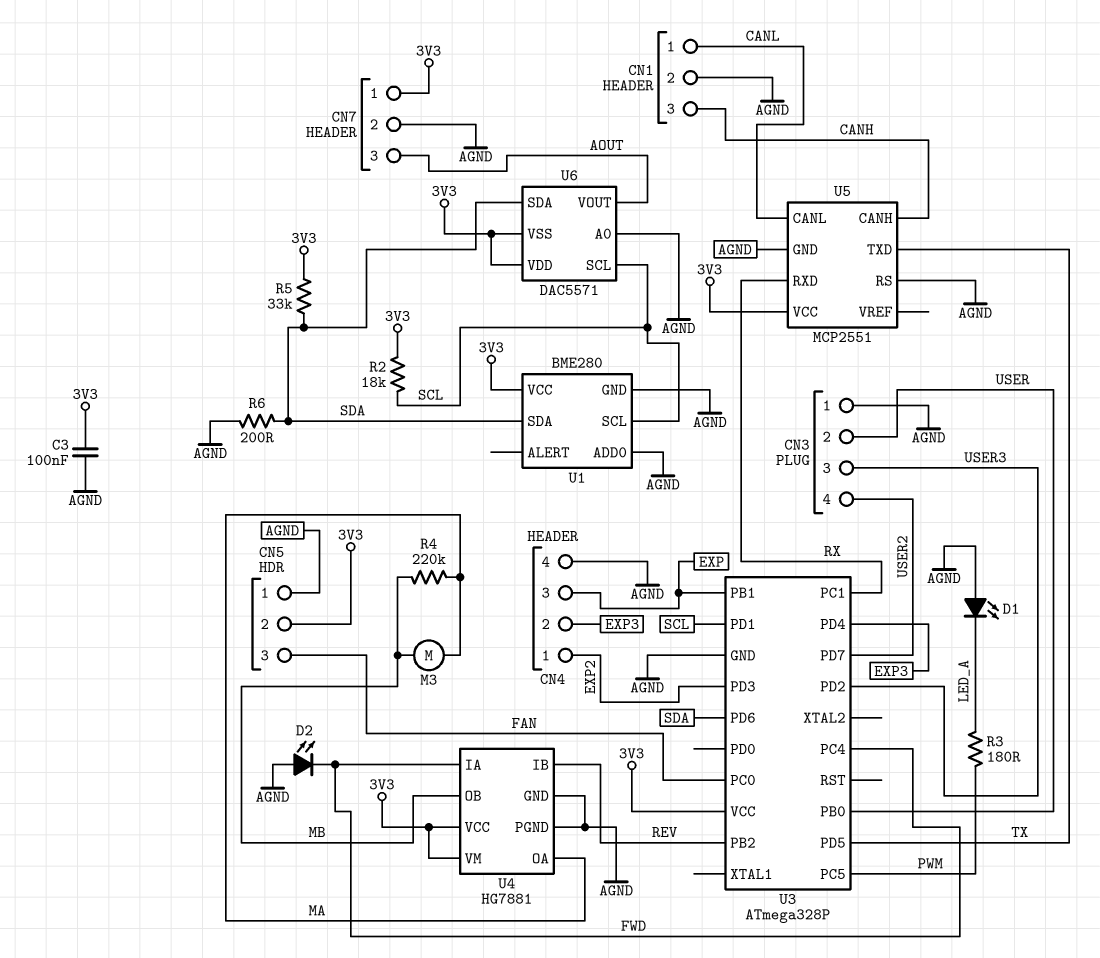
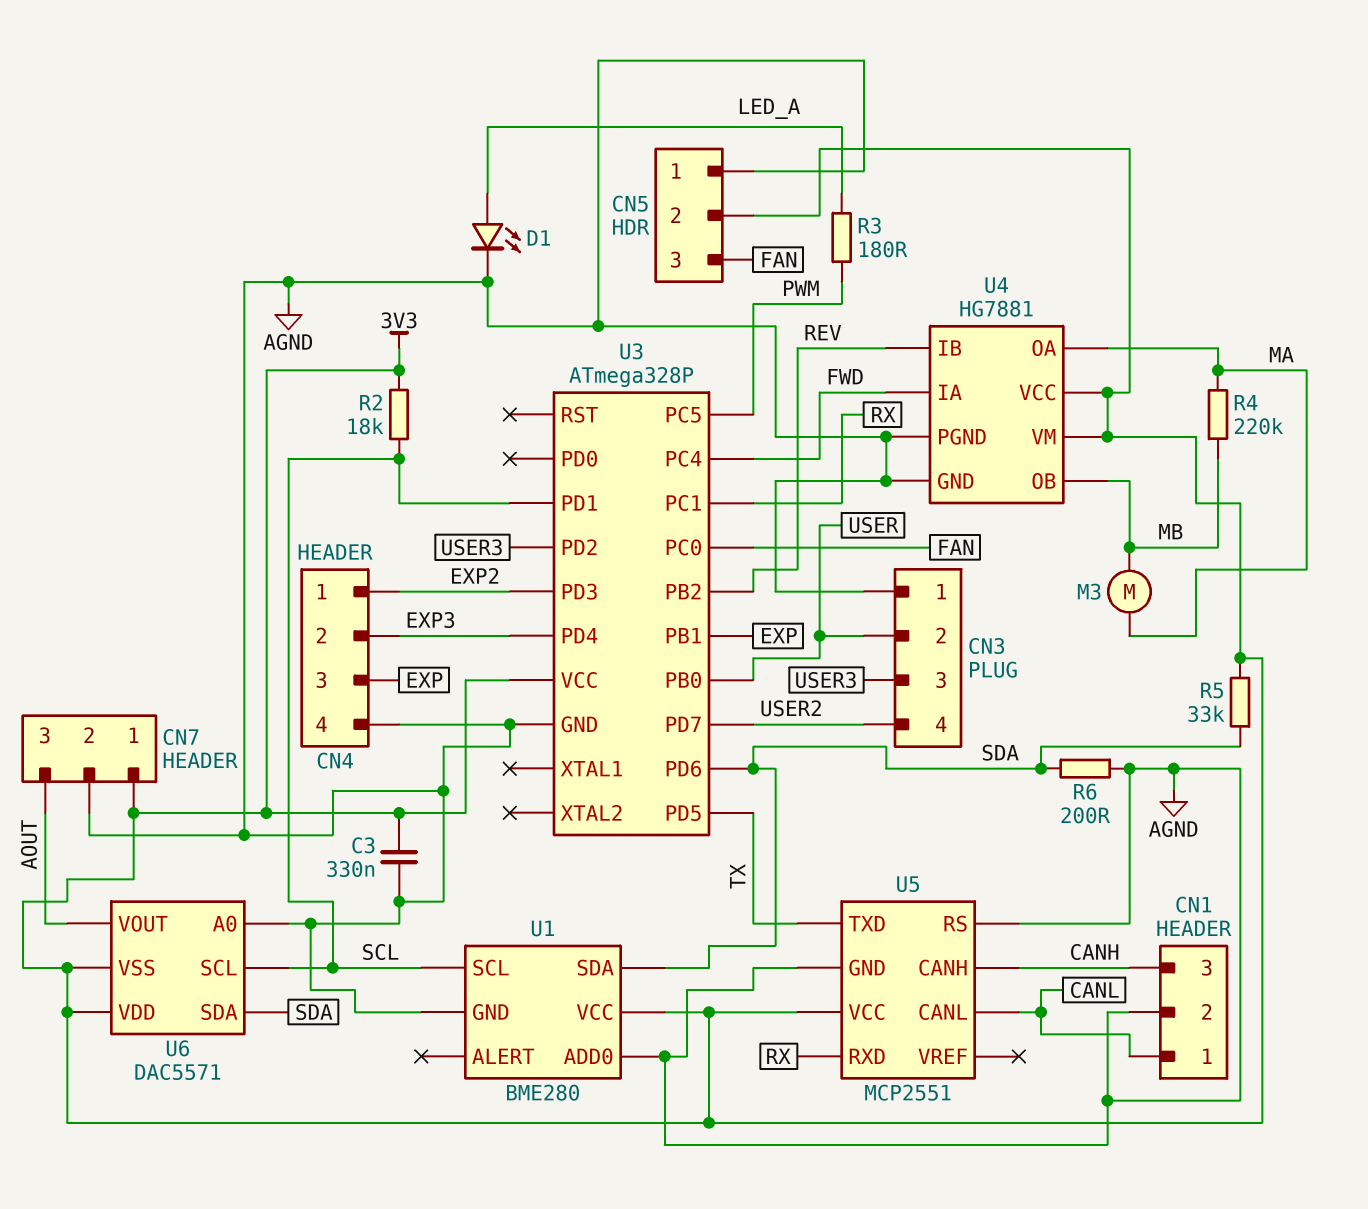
C3: 100nF (3V3, AGND) -> 330nF (3V3, AGND)
D1: LED (A AGND, K LED_A) -> LED (A LED_A, K AGND)
D2: LED (A AGND, K FWD) -> none

